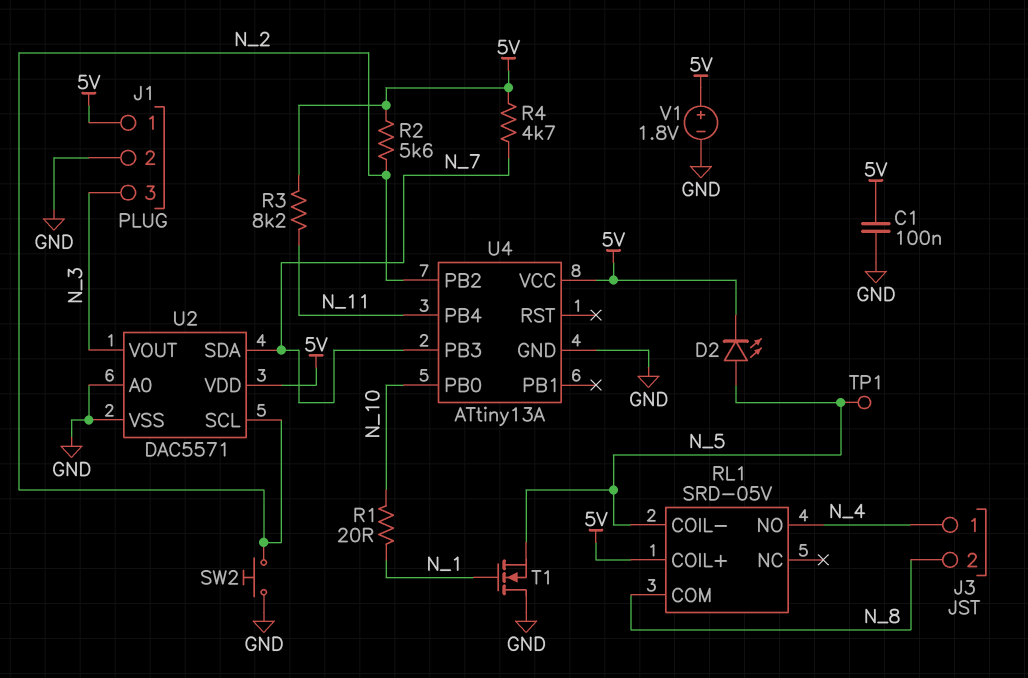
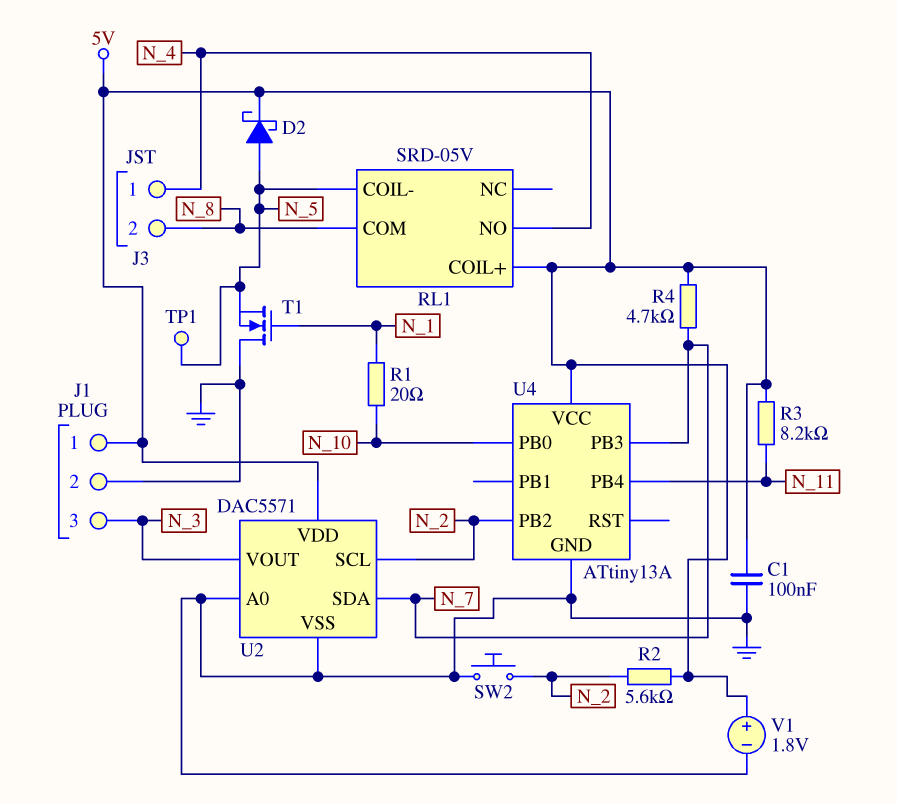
D2: LED (A N_5, K 5V) -> schottky (A N_5, K 5V)

